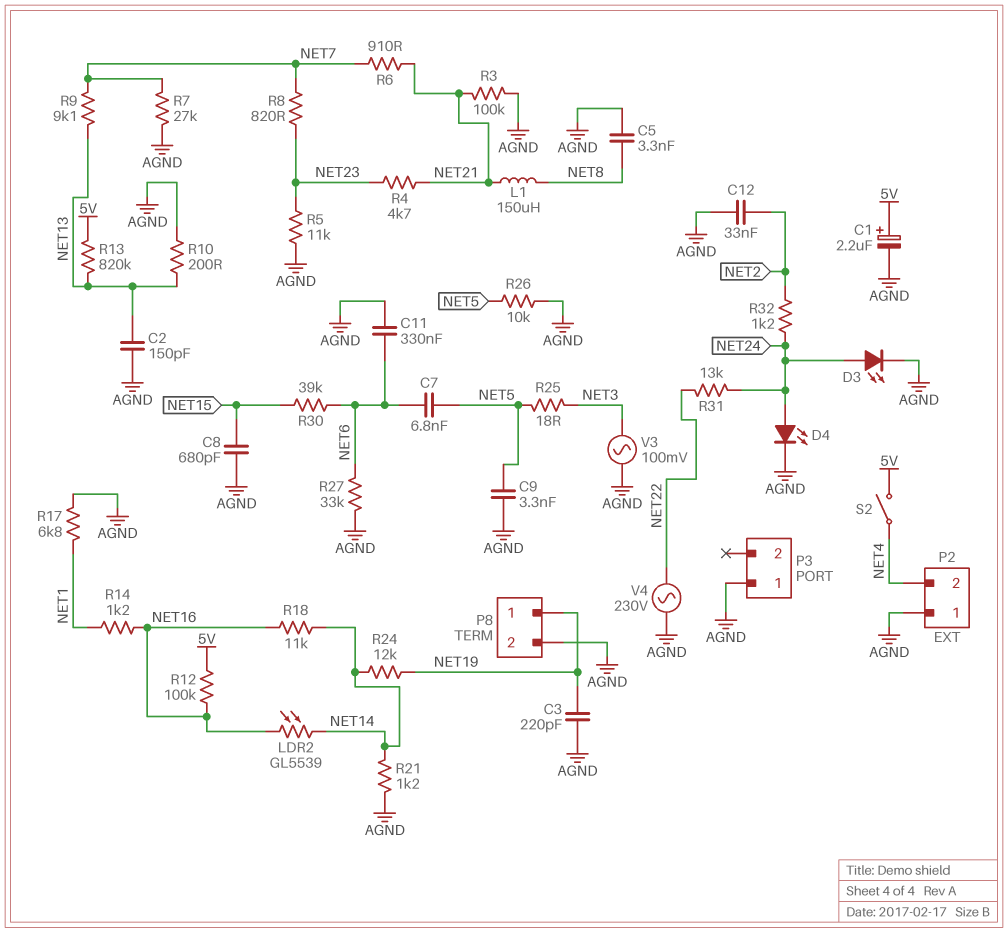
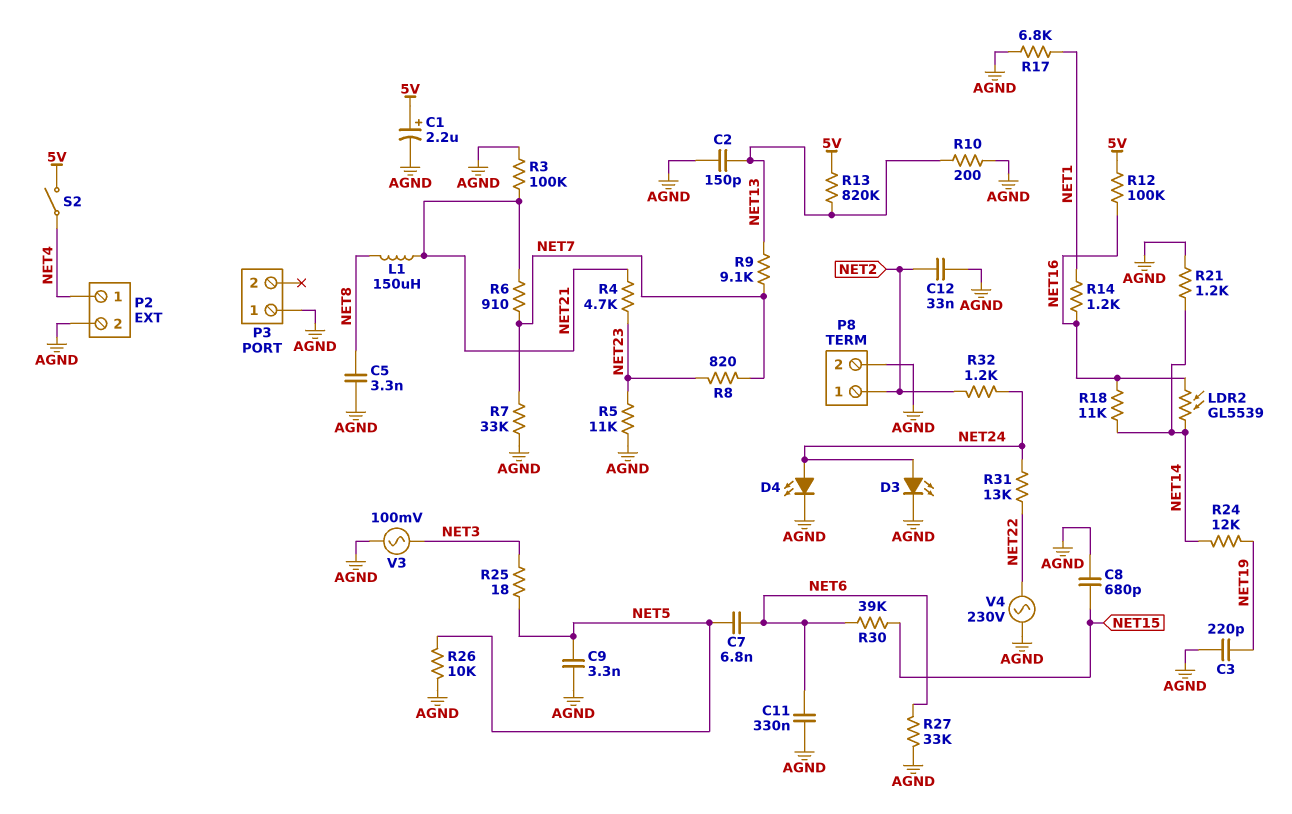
P2 pin 1: AGND -> NET4
P2 pin 2: NET4 -> AGND
P8 pin 1: NET19 -> NET2
R7: 27k (AGND, NET7) -> 33k (AGND, NET7)

